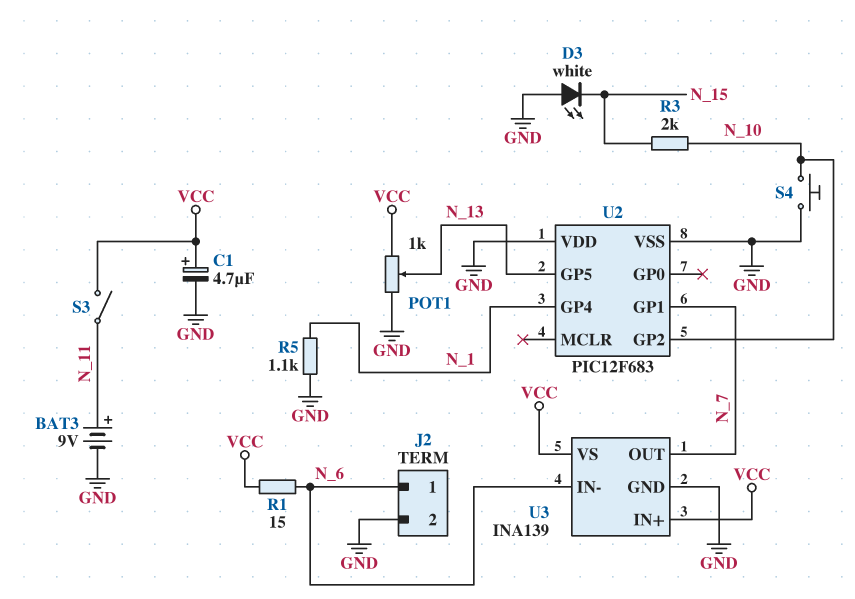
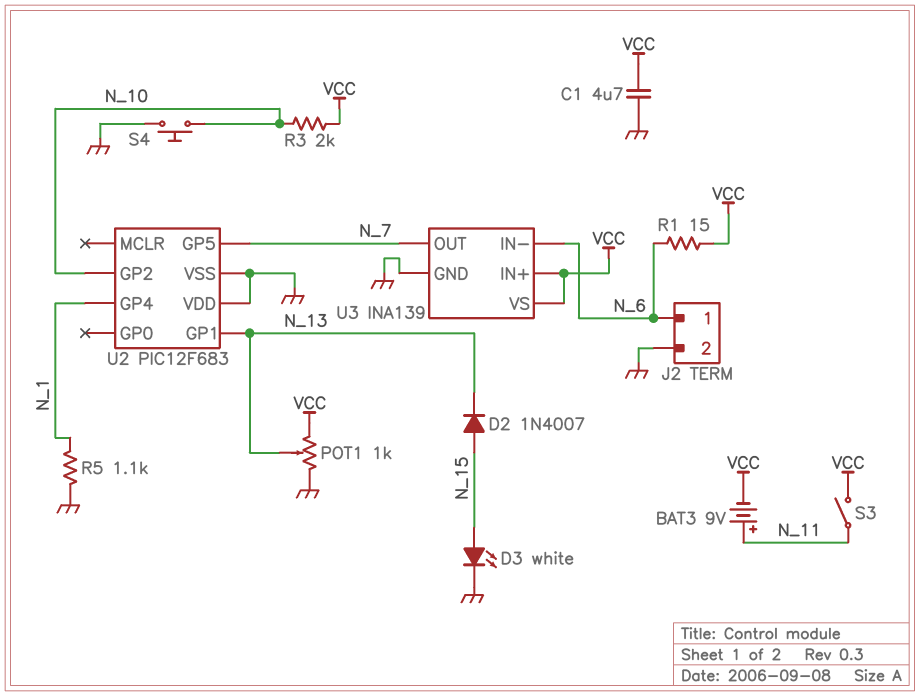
BAT3: 9V (plus N_11, minus GND) -> 9V (plus N_11, minus VCC)
C1: 4.7uF (plus VCC, minus GND) -> 4.7uF (GND, VCC)
D2: none -> diode 1N4007 (A N_15, K N_13)
D3: LED white (A GND, K N_15) -> LED white (A N_15, K GND)
R3: 2k (N_10, N_15) -> 2k (N_10, VCC)
U2 pin GP1: N_7 -> N_13
U2 pin GP5: N_13 -> N_7

